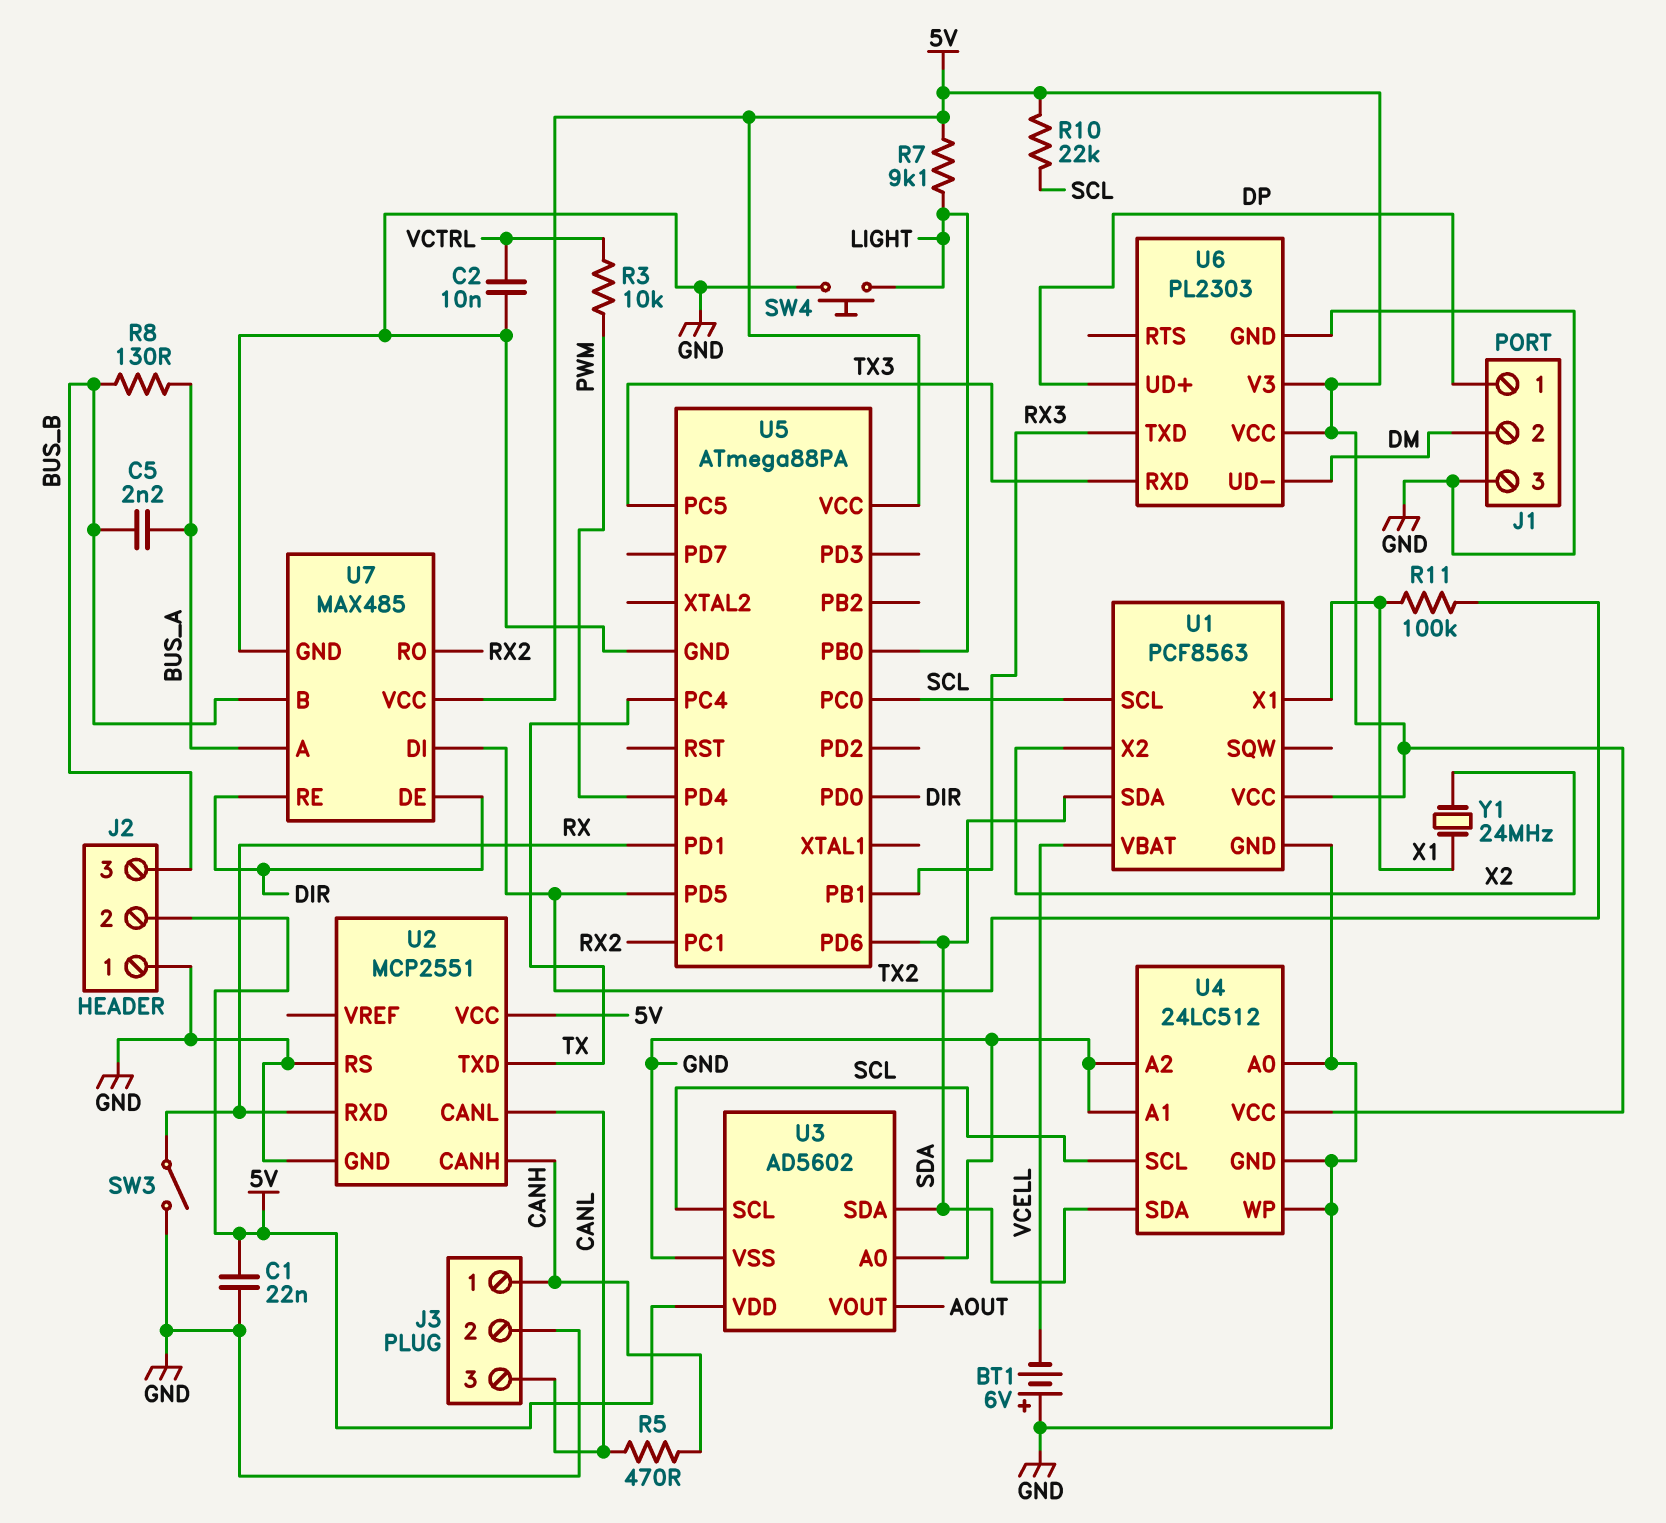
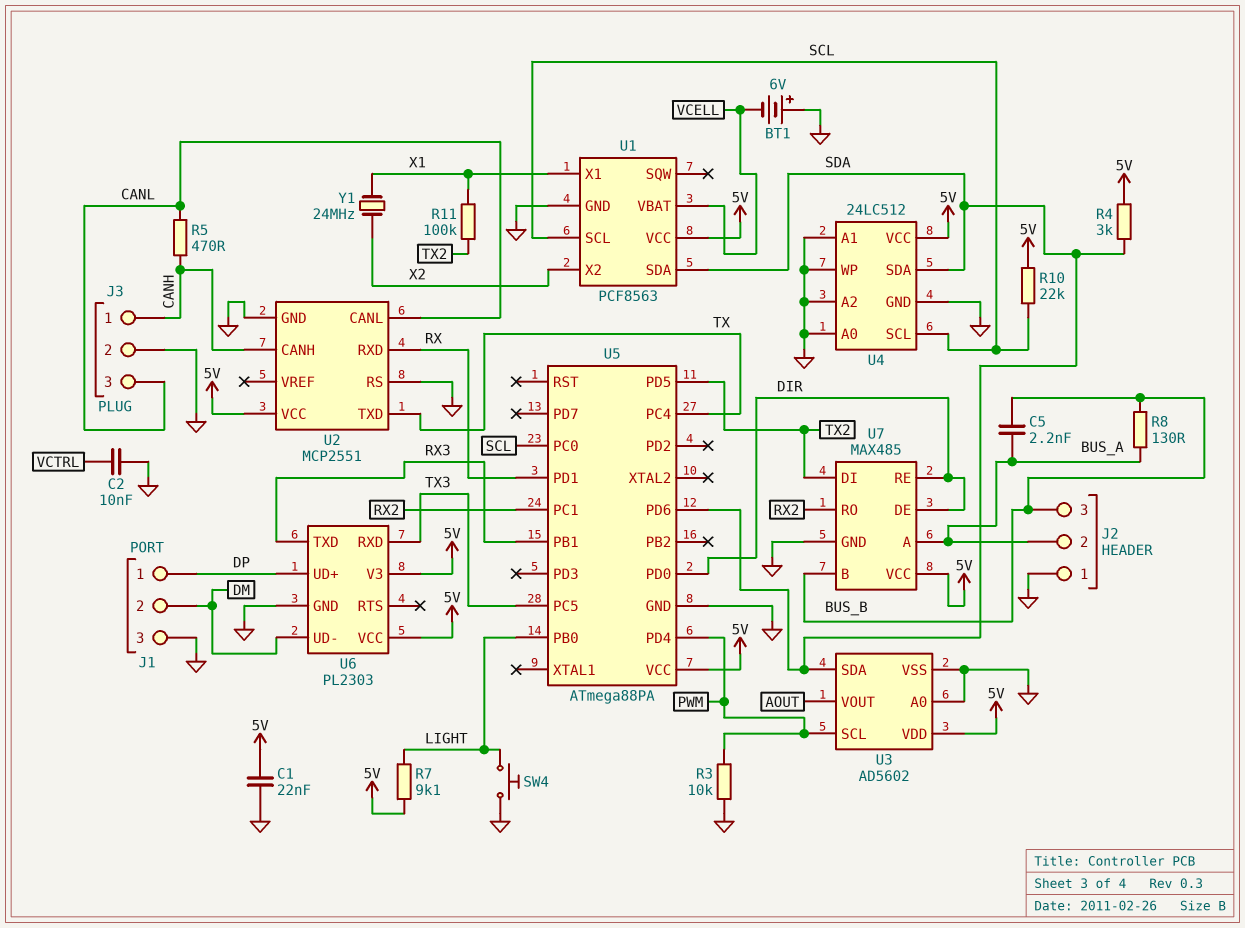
J2 pin 2: 5V -> BUS_A
R3: 10k (PWM, VCTRL) -> 10k (GND, PWM)
R4: none -> 3k (5V, SDA)
SW3: switch (GND, RX) -> none
U3 pin SCL: SCL -> PWM

